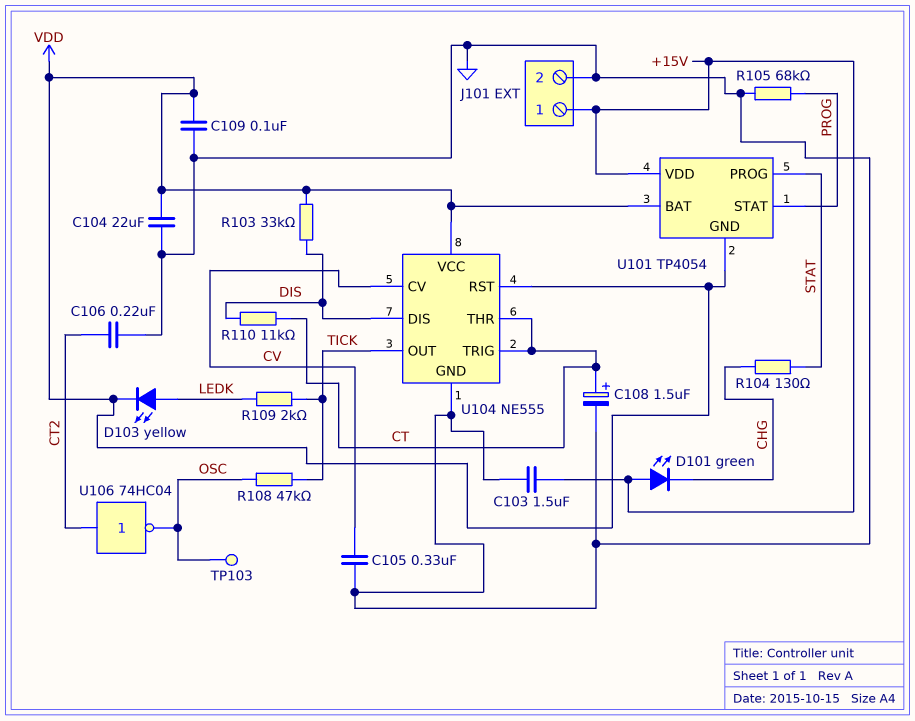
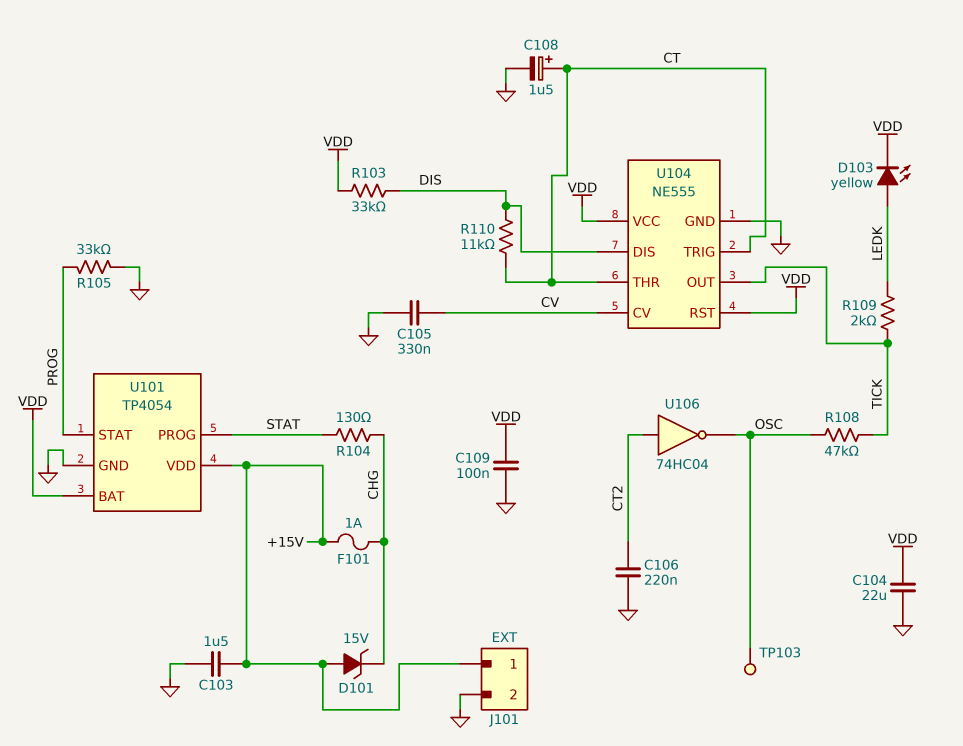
D101: LED green (A +15V, K CHG) -> zener 15V (A +15V, K CHG)
F101: none -> 1A (+15V, CHG)
R105: 68k (GND, PROG) -> 33k (GND, PROG)
U101 pin GND: VDD -> GND

